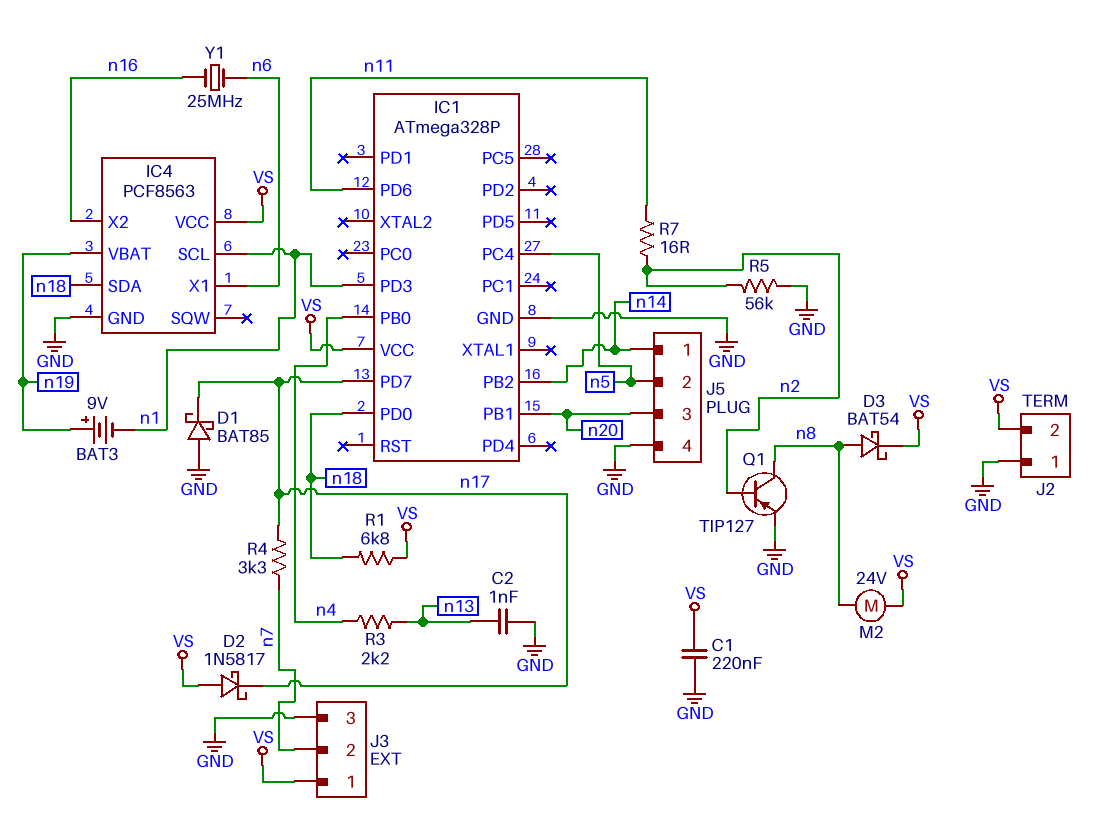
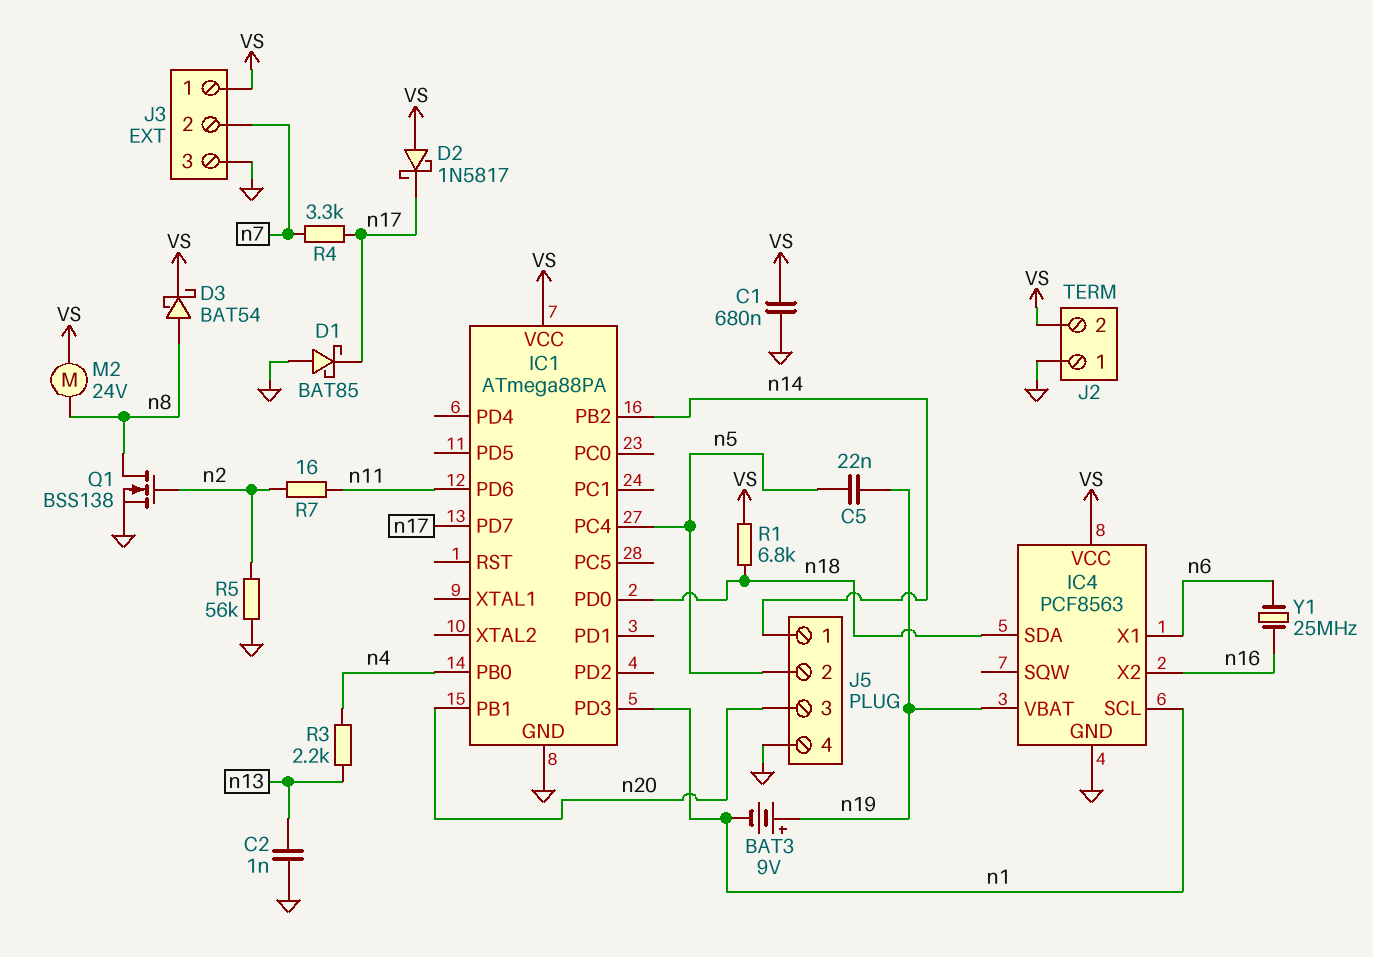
C1: 220nF (GND, VS) -> 680nF (GND, VS)
C5: none -> 22nF (n5, n19)
IC1: ATmega328P -> ATmega88PA
Q1: PNP TIP127 (B n2, C n8, E GND) -> NMOS BSS138 (G n2, D n8, S GND)

